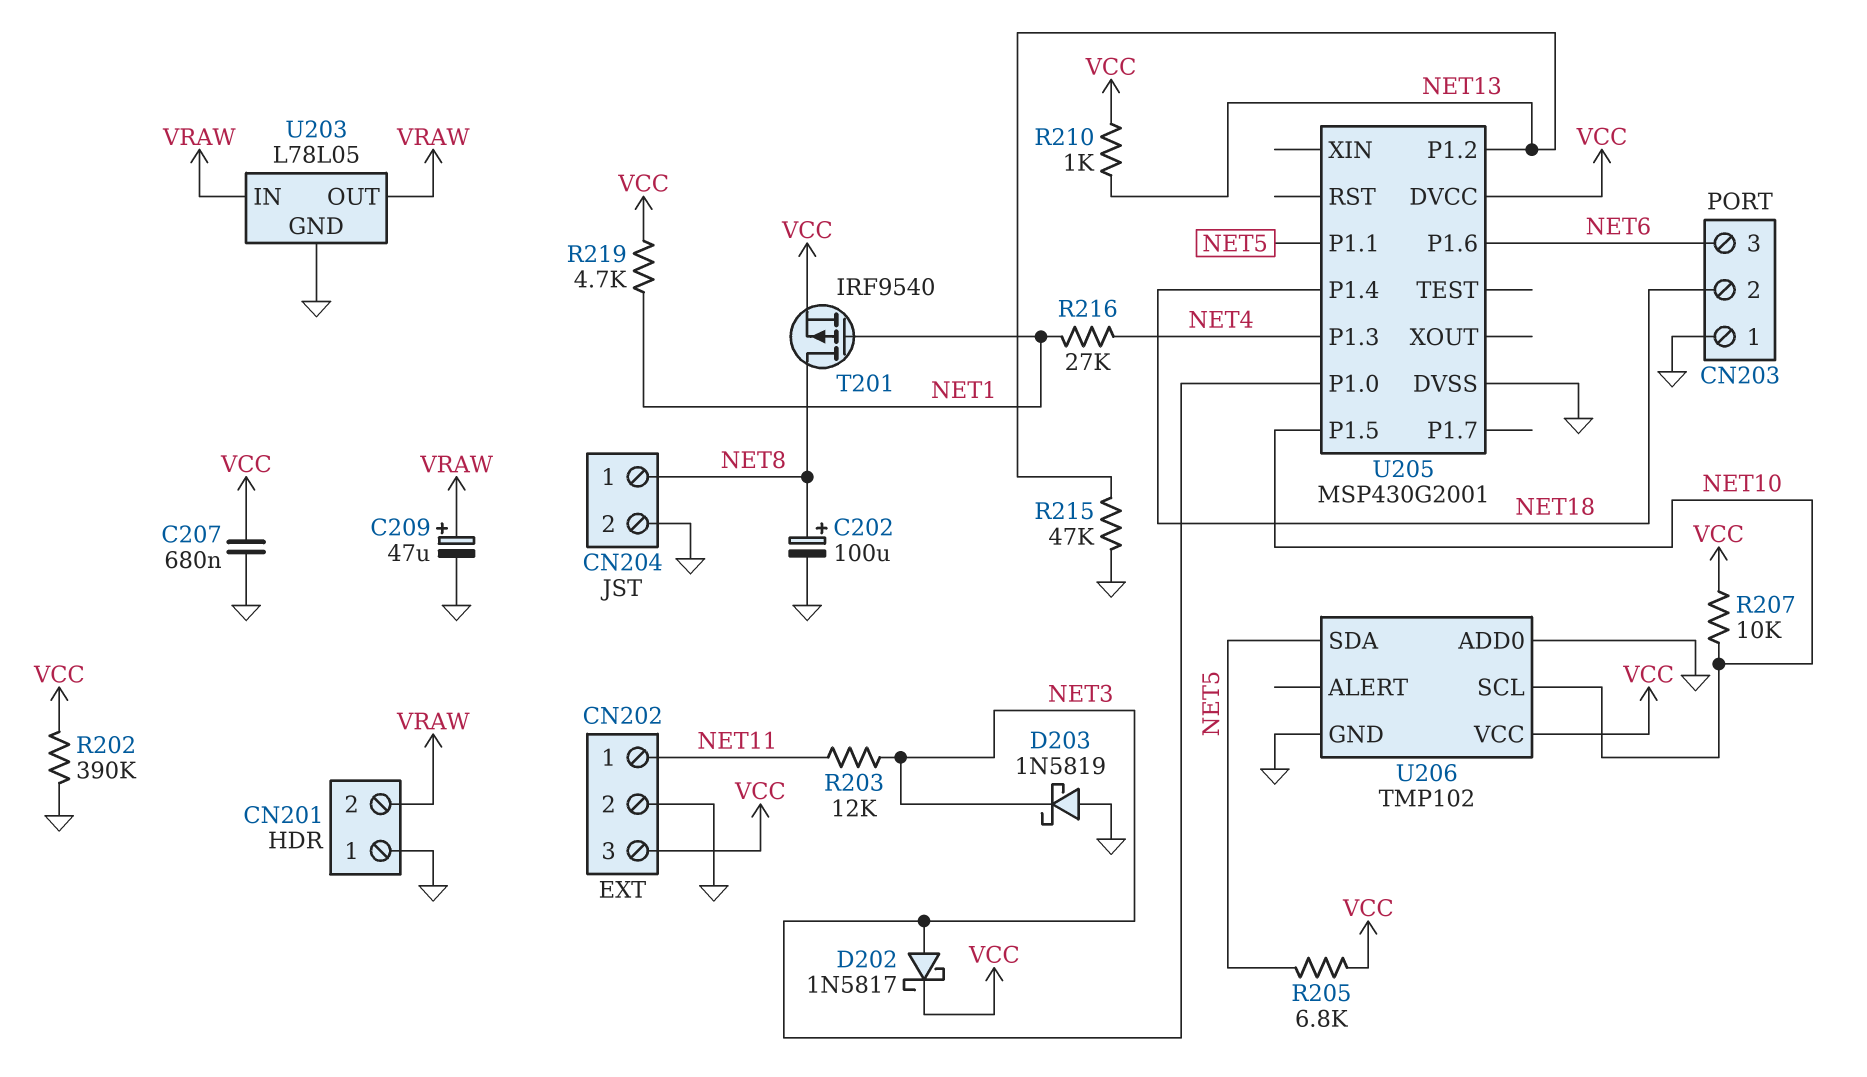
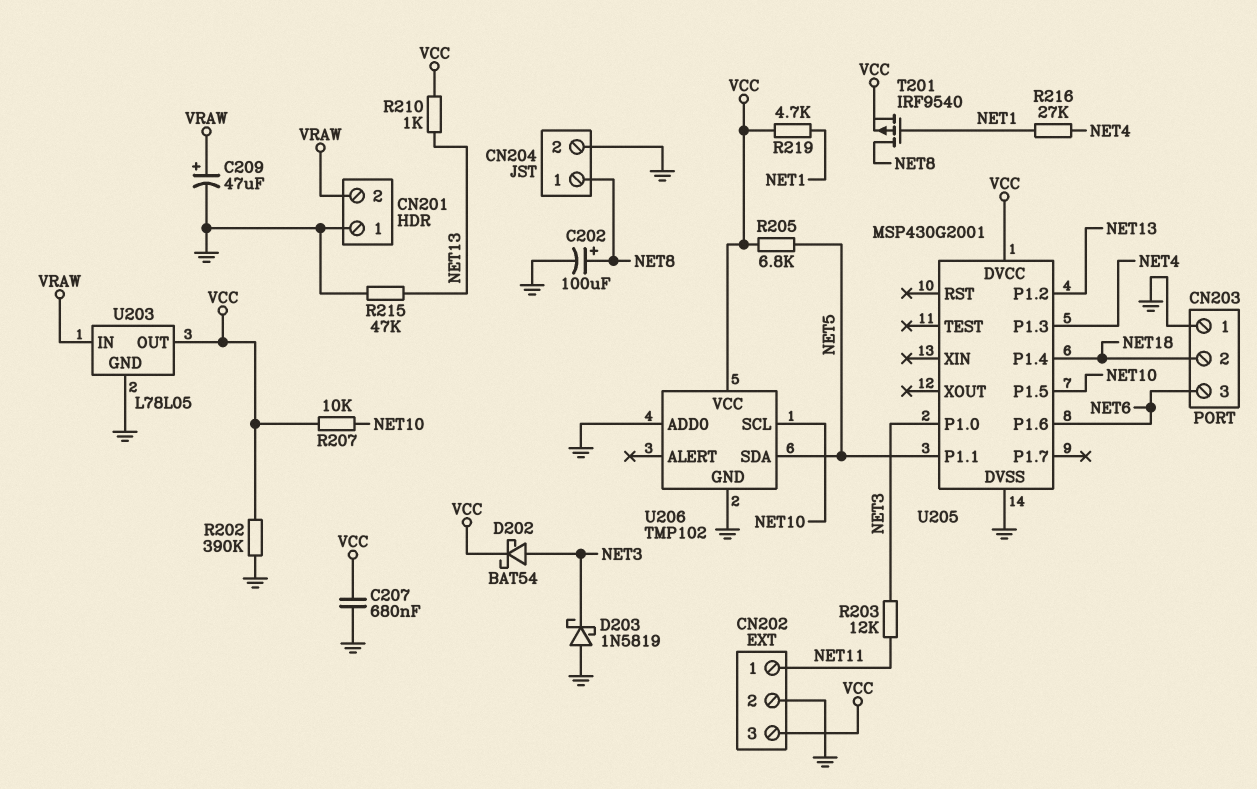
D202: schottky 1N5817 (A NET3, K VCC) -> schottky BAT54 (A NET3, K VCC)
U203 pin OUT: VRAW -> VCC

